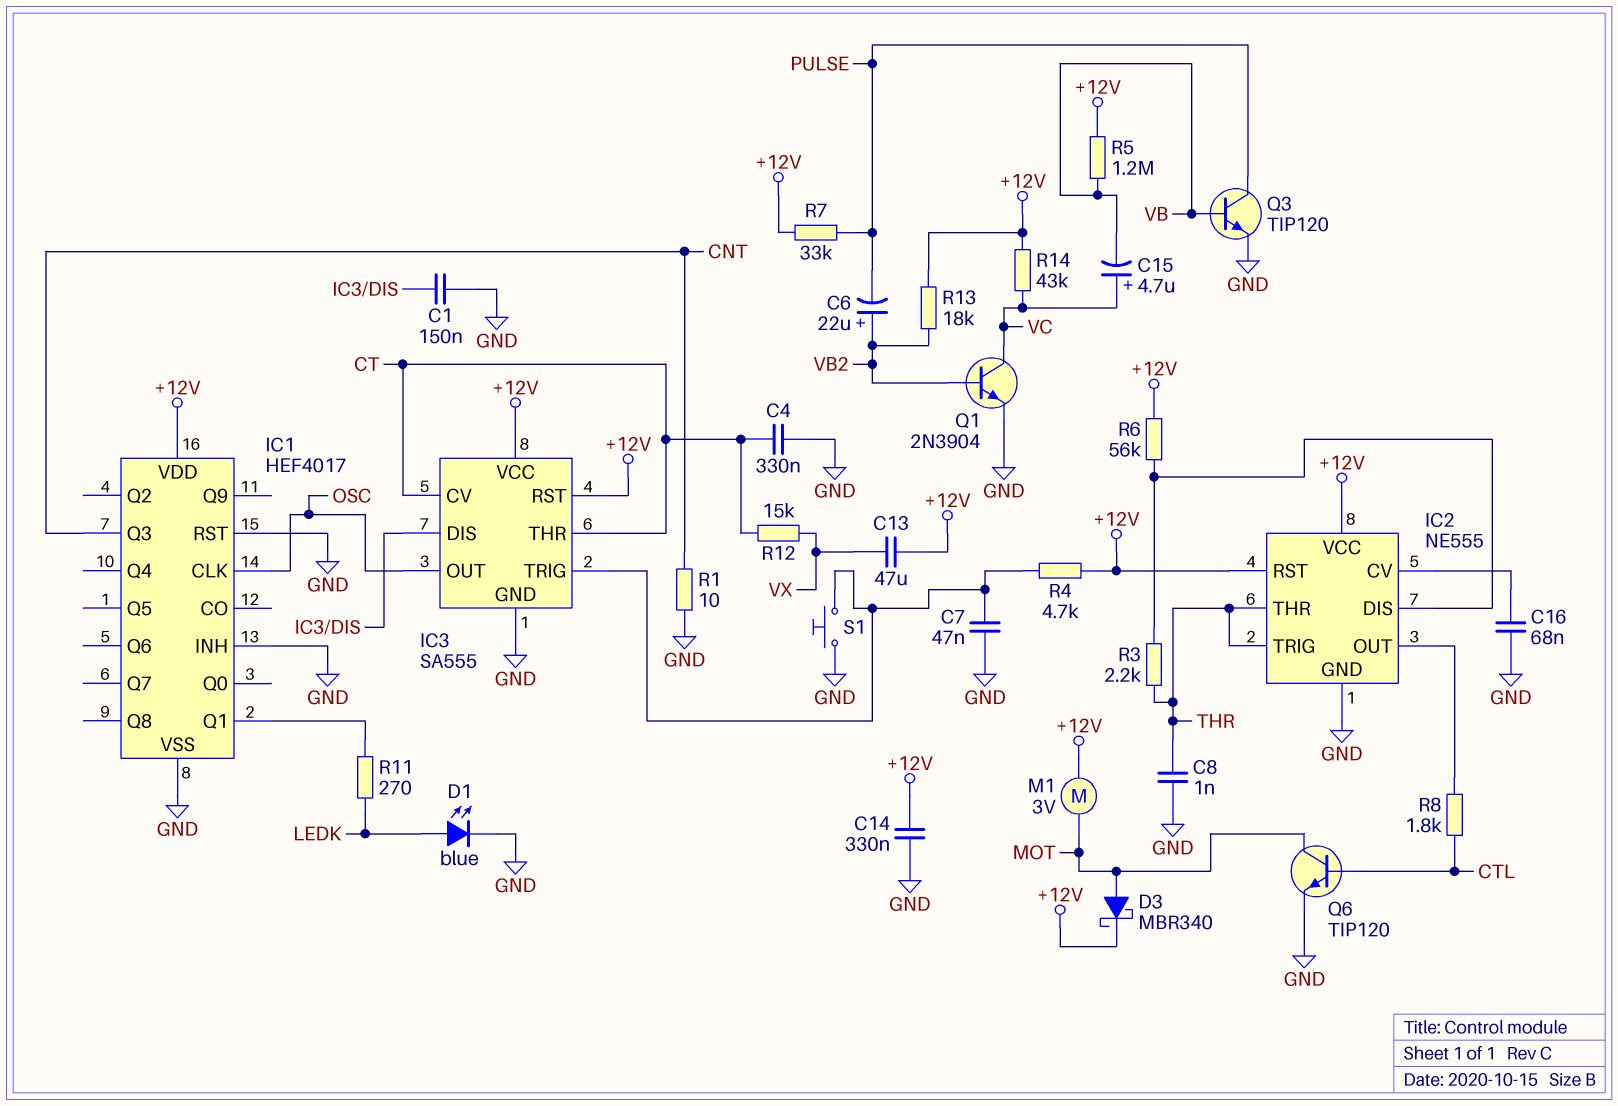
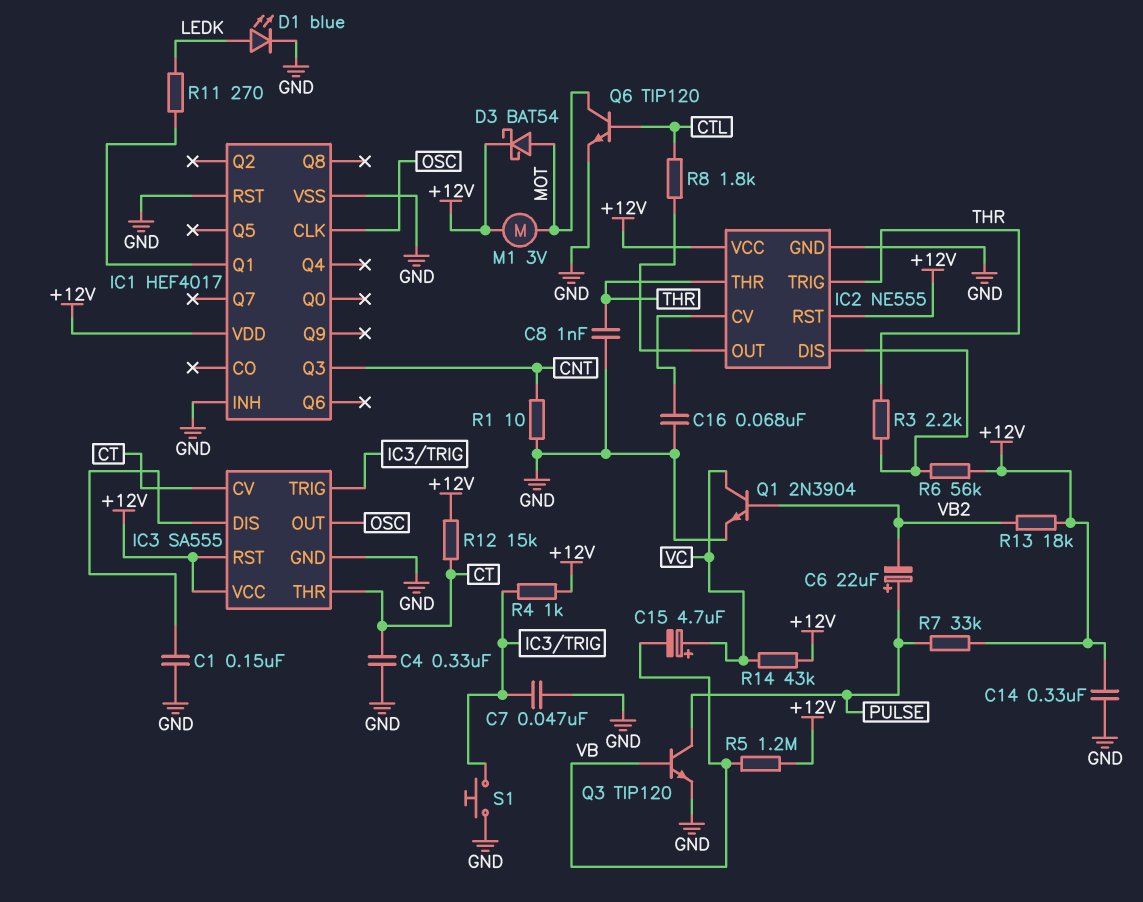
C6: 22uF (plus VB2, minus PULSE) -> 22uF (plus PULSE, minus VB2)
C13: 47uF (+12V, VX) -> none
D3: schottky MBR340 (A MOT, K +12V) -> schottky BAT54 (A MOT, K +12V)
R4: 4.7k (+12V, IC3/TRIG) -> 1k (+12V, IC3/TRIG)
R12: 15k (CT, VX) -> 15k (+12V, CT)

